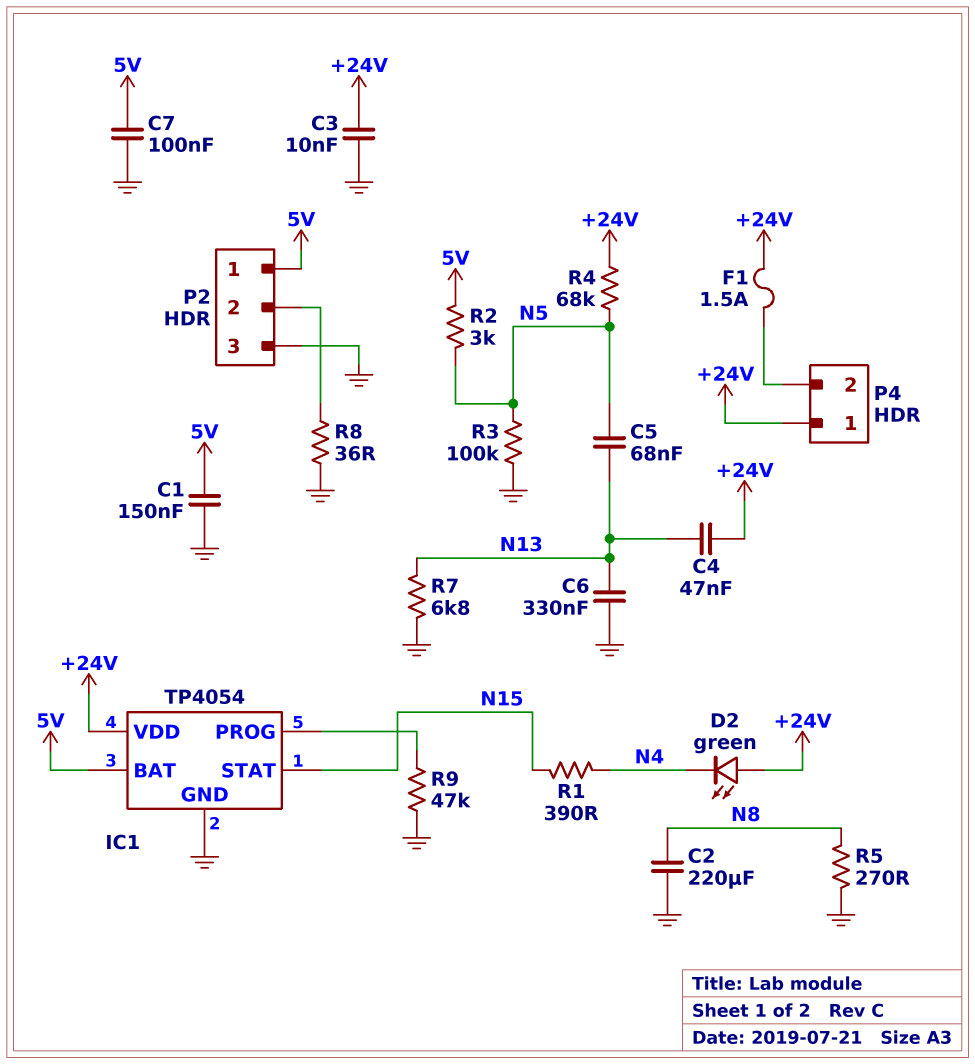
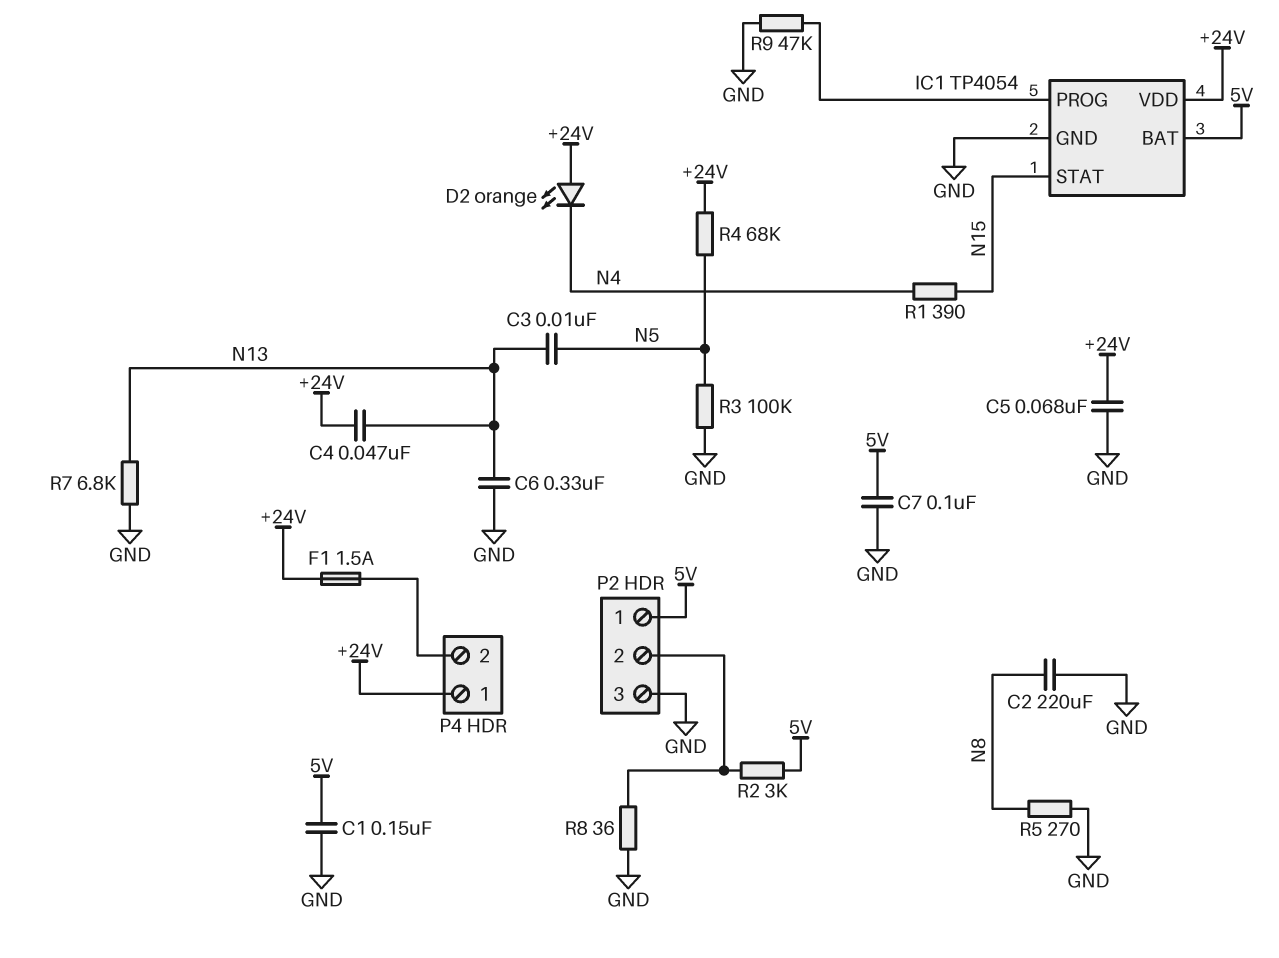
C3: 10nF (+24V, GND) -> 10nF (N5, N13)
C5: 68nF (N5, N13) -> 68nF (+24V, GND)
D2: LED green (A +24V, K N4) -> LED orange (A +24V, K N4)
R2: 3k (5V, N5) -> 3k (5V, P2/2)

